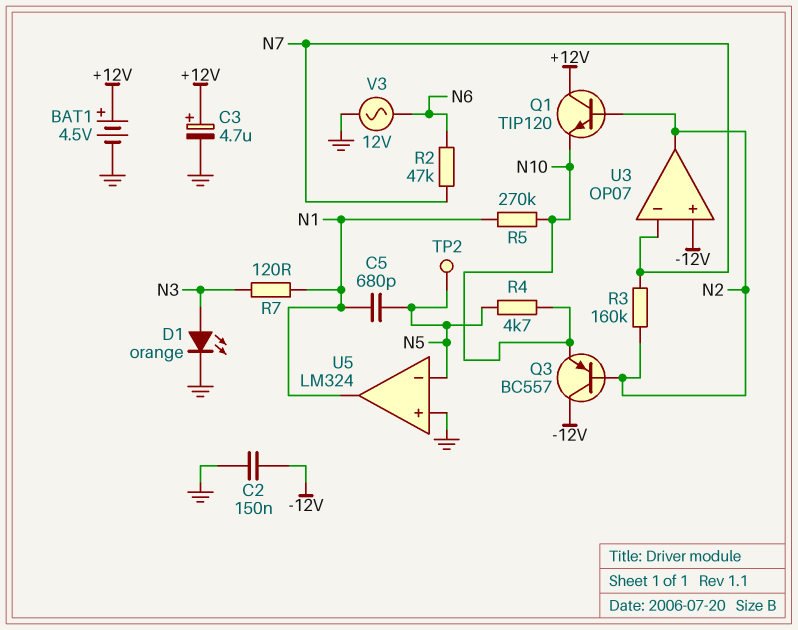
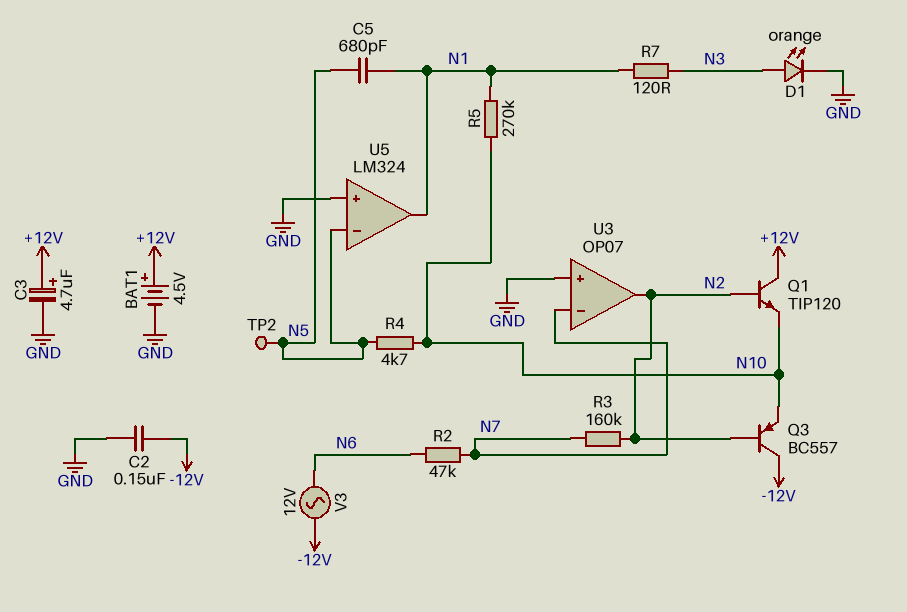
U3 pin in+: -12V -> GND
V3: AC 12V (GND, N6) -> AC 12V (-12V, N6)

